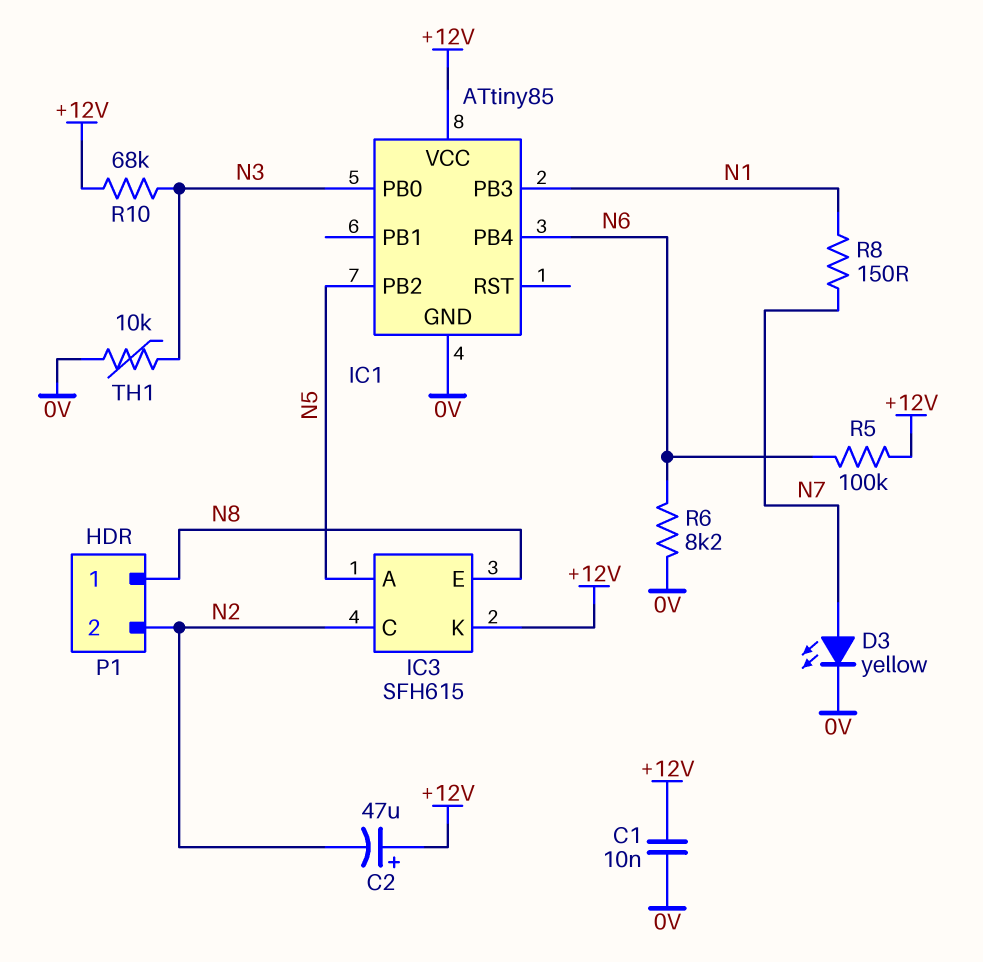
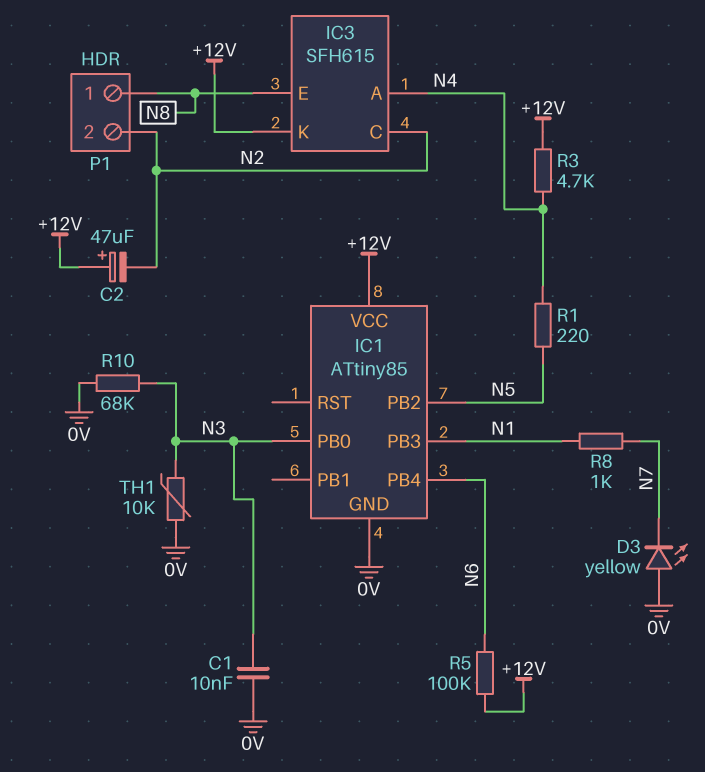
C1: 10nF (+12V, 0V) -> 10nF (0V, N3)
D3: LED yellow (A N7, K 0V) -> LED yellow (A 0V, K N7)
IC3 pin A: N5 -> N4
R1: none -> 220 (N4, N5)
R3: none -> 4.7k (+12V, N4)
R6: 8.2k (0V, N6) -> none
R8: 150 (N1, N7) -> 1k (N1, N7)
R10: 68k (+12V, N3) -> 68k (0V, N3)

